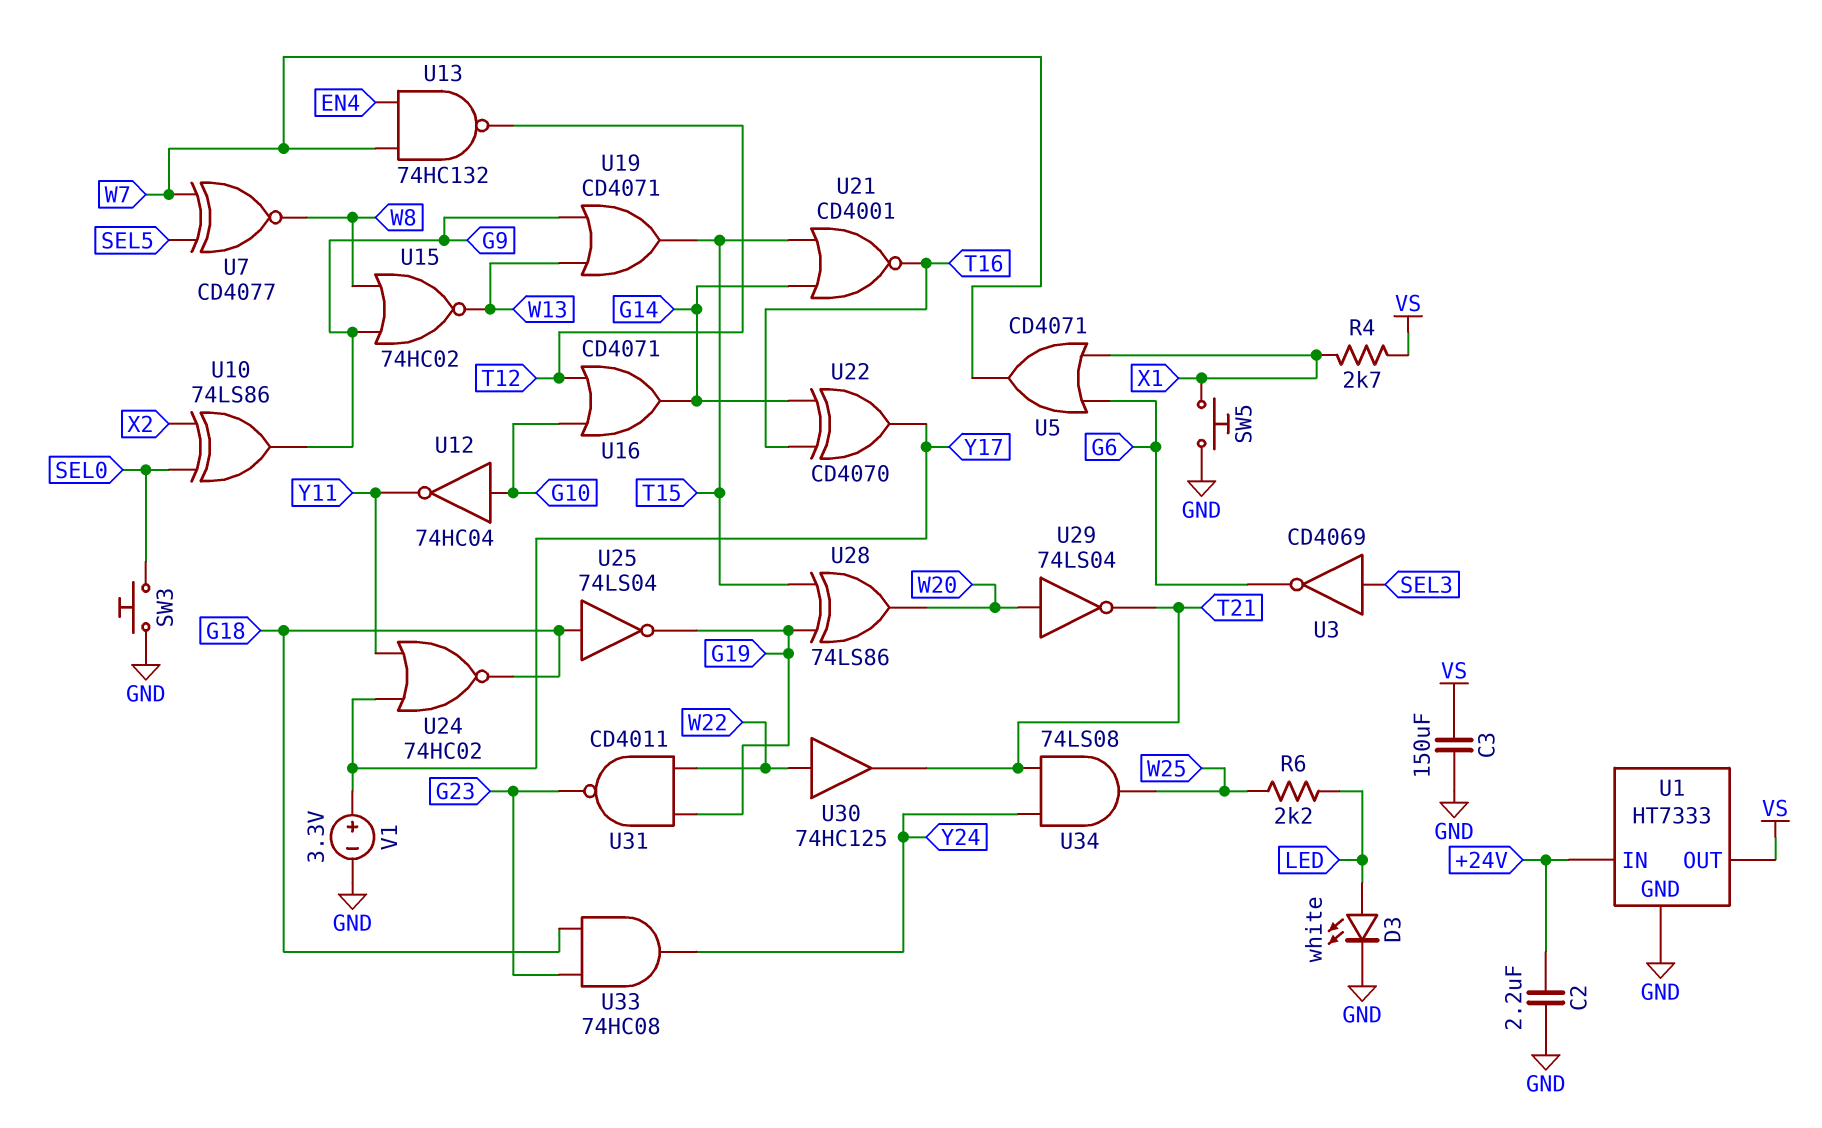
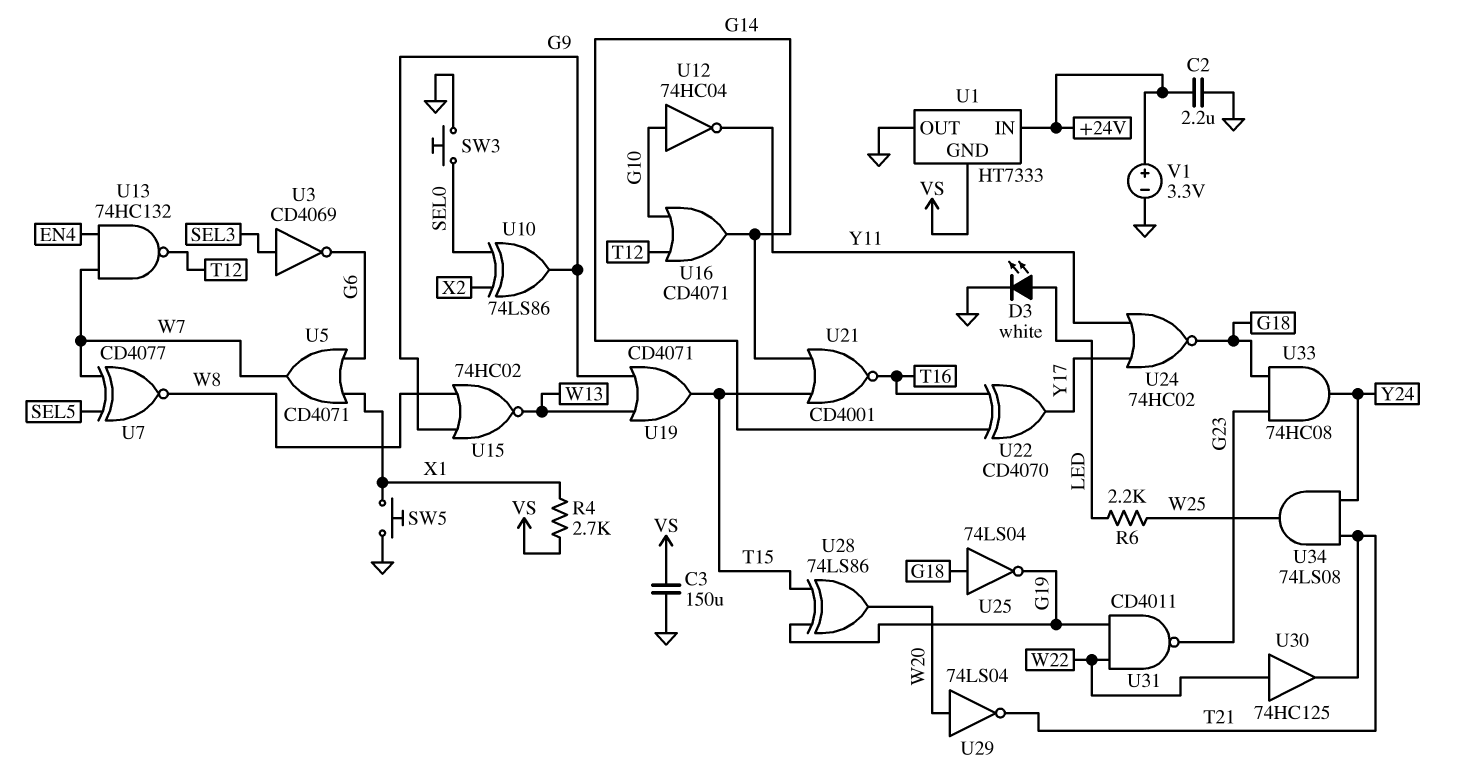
U1 pin GND: GND -> VS
U1 pin OUT: VS -> GND
V1: 3.3V (plus Y17, minus GND) -> 3.3V (plus +24V, minus GND)

